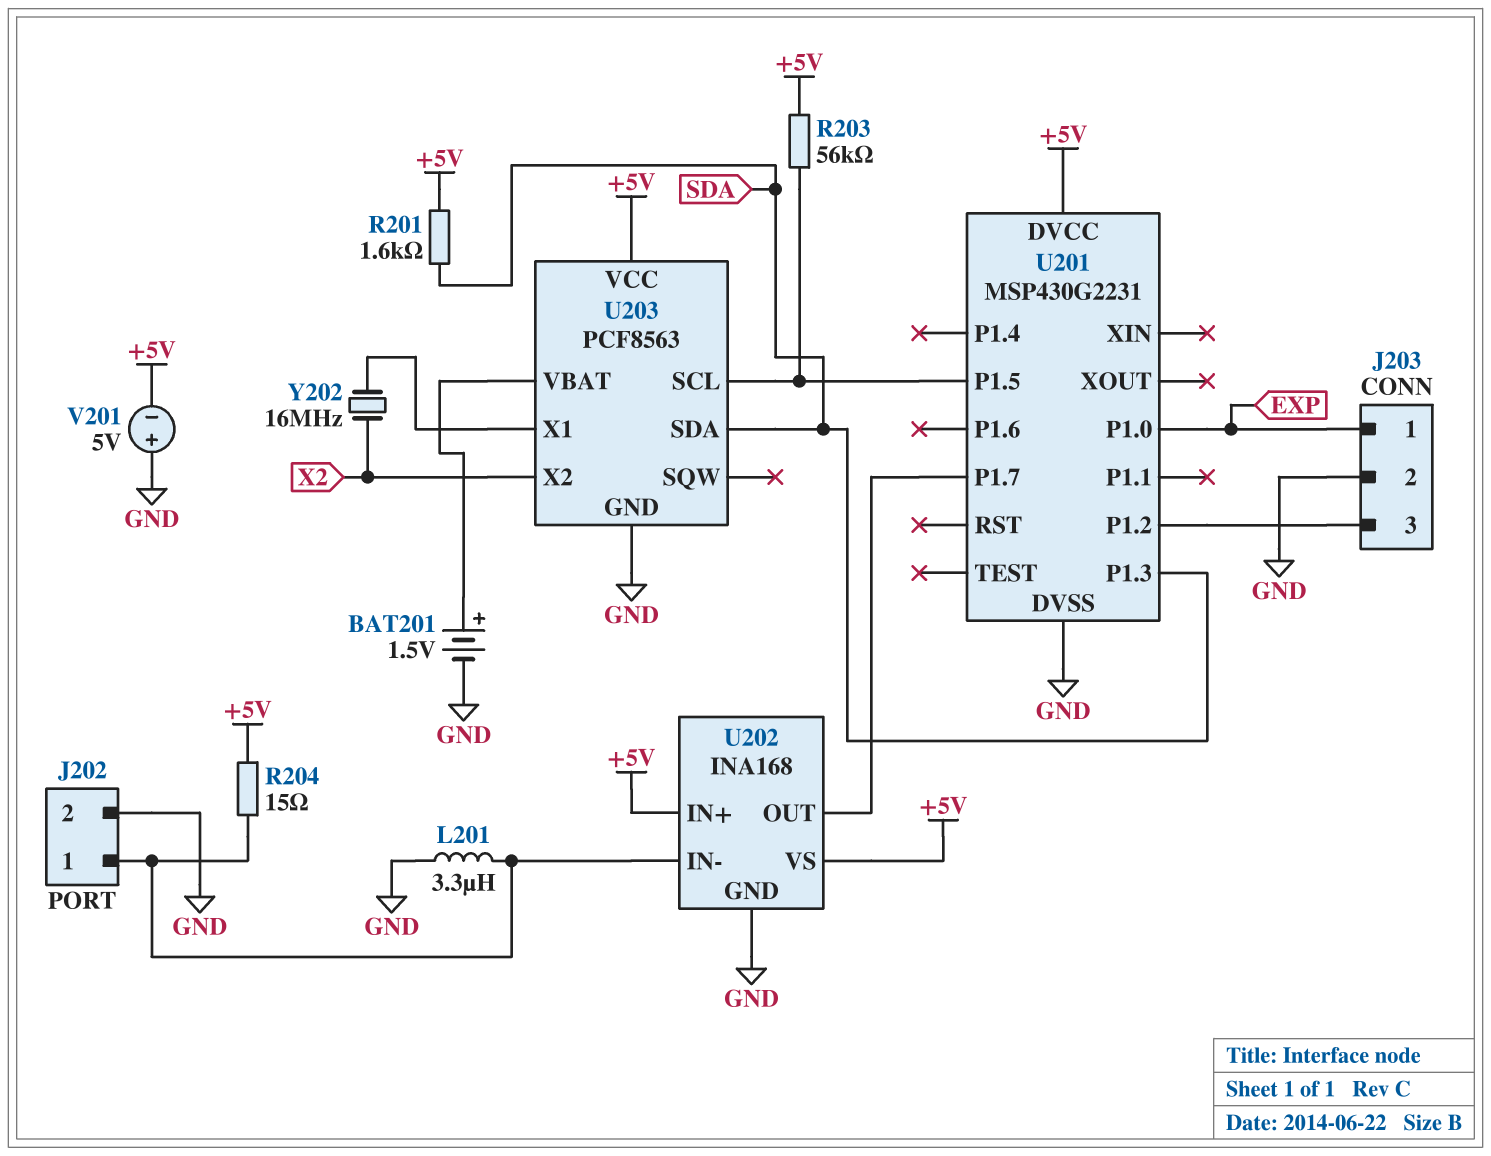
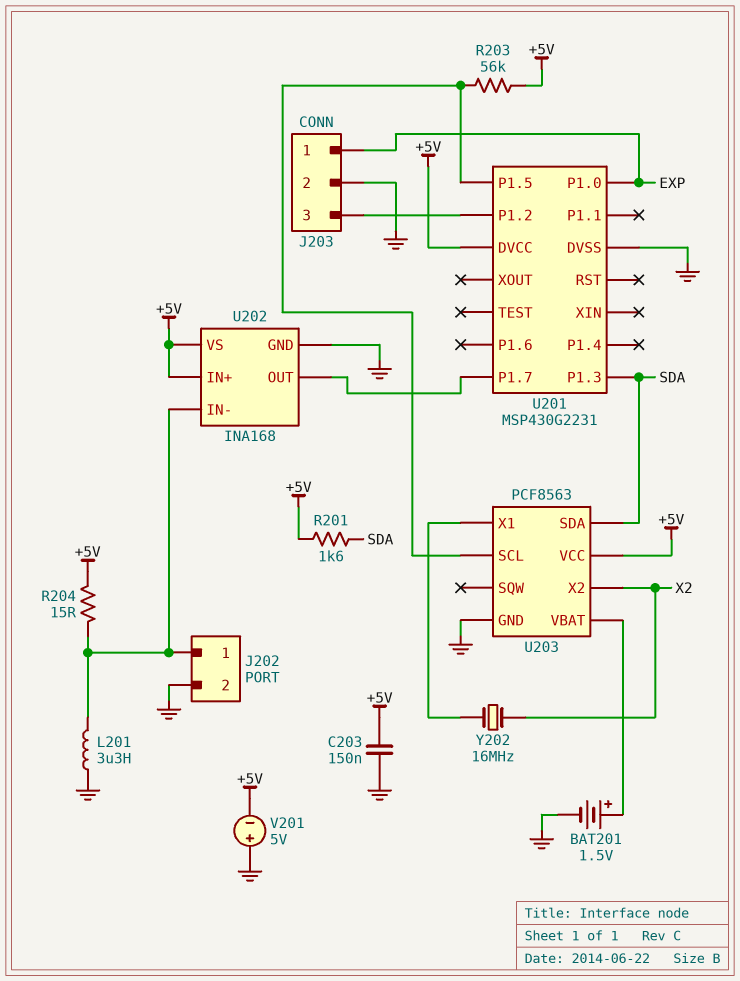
C203: none -> 150nF (+5V, GND)

